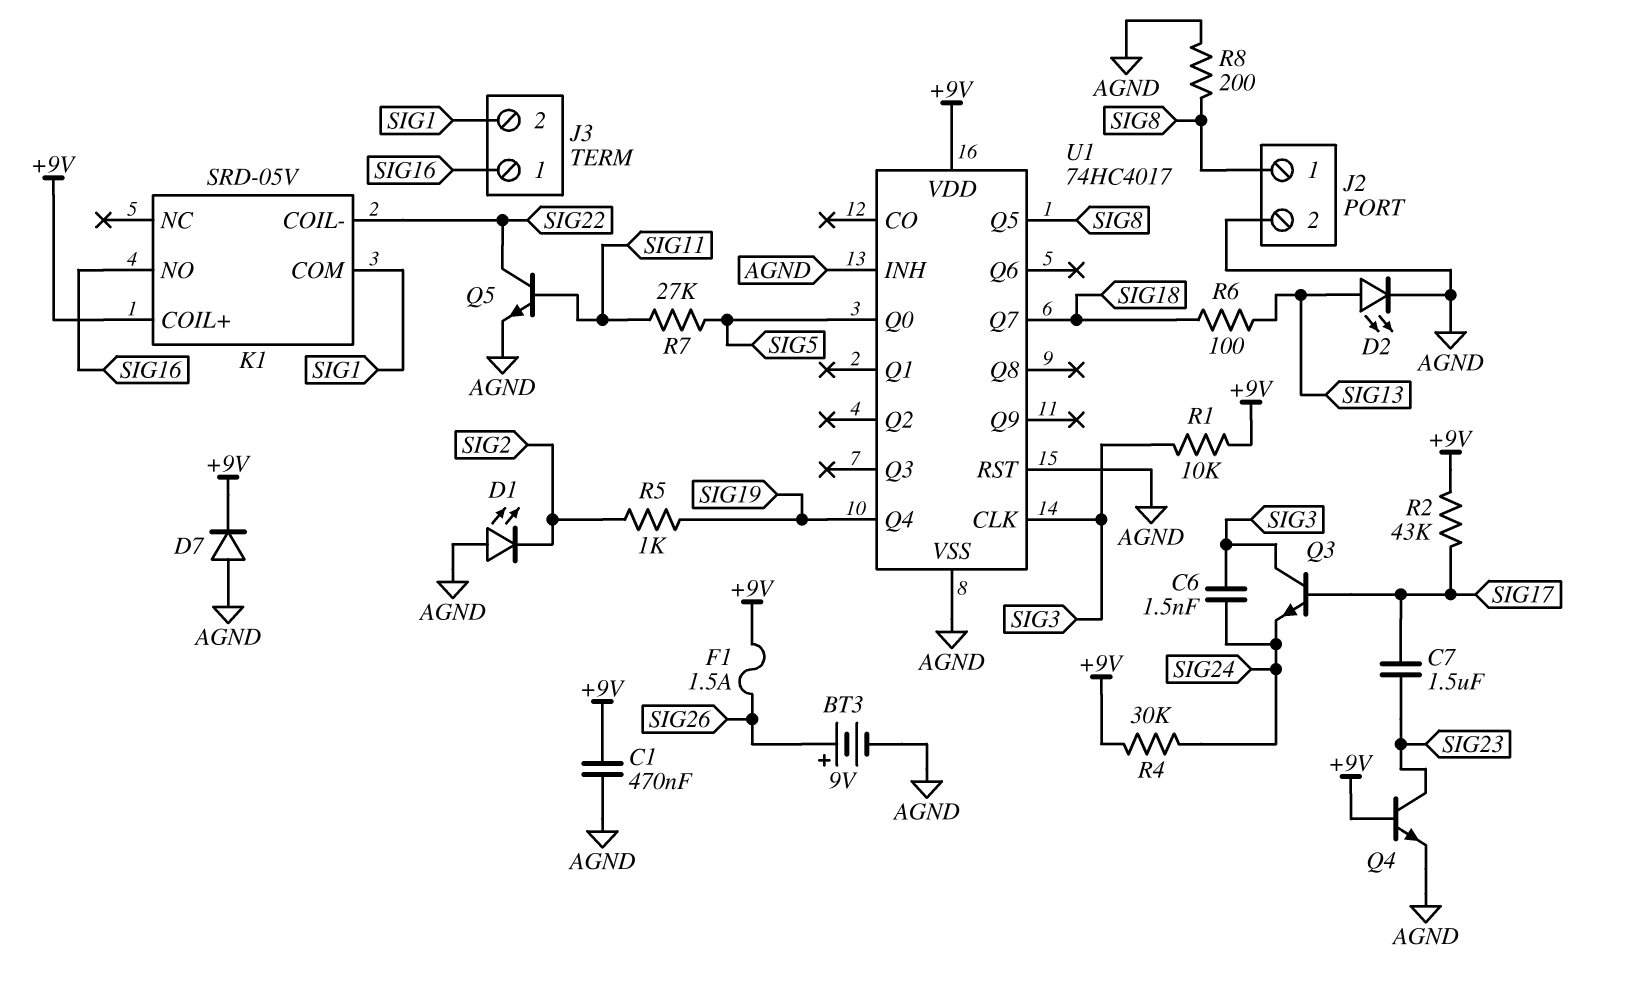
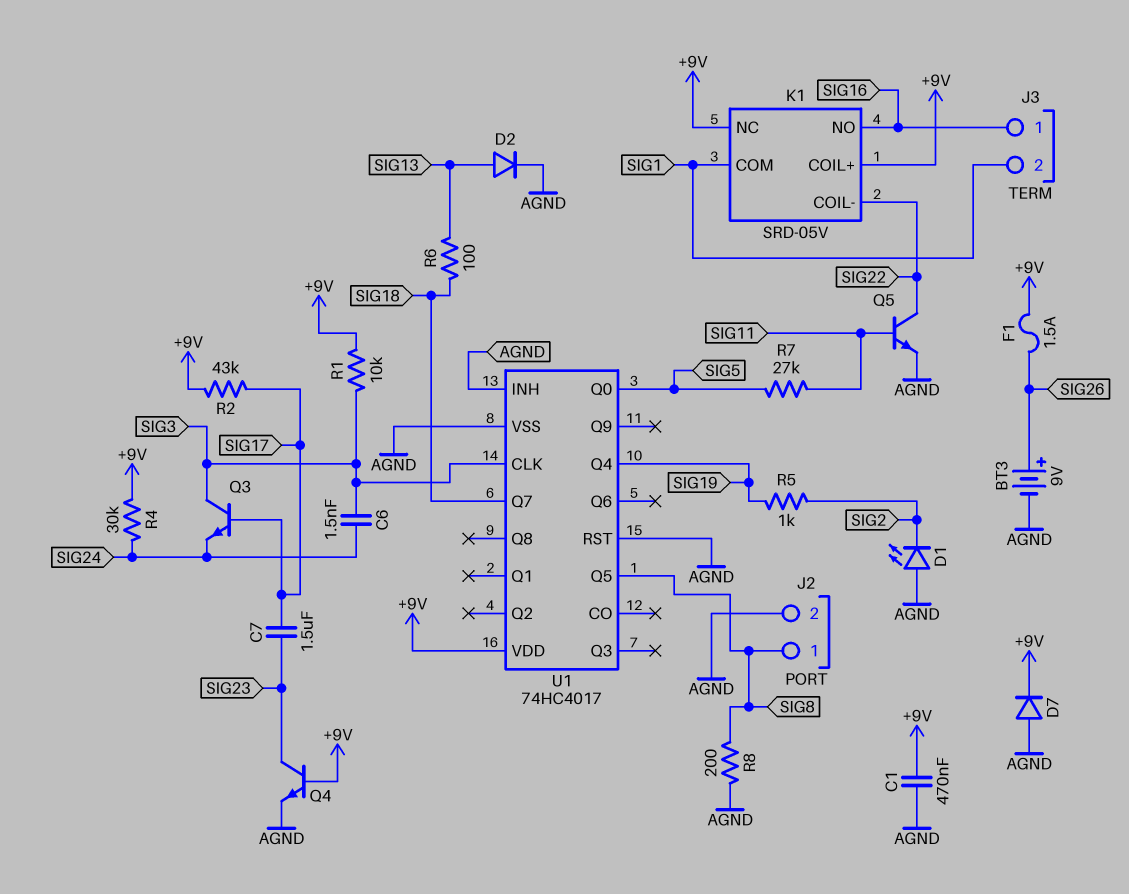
D2: LED (A SIG13, K AGND) -> diode (A SIG13, K AGND)
K1 pin NC: none -> +9V

